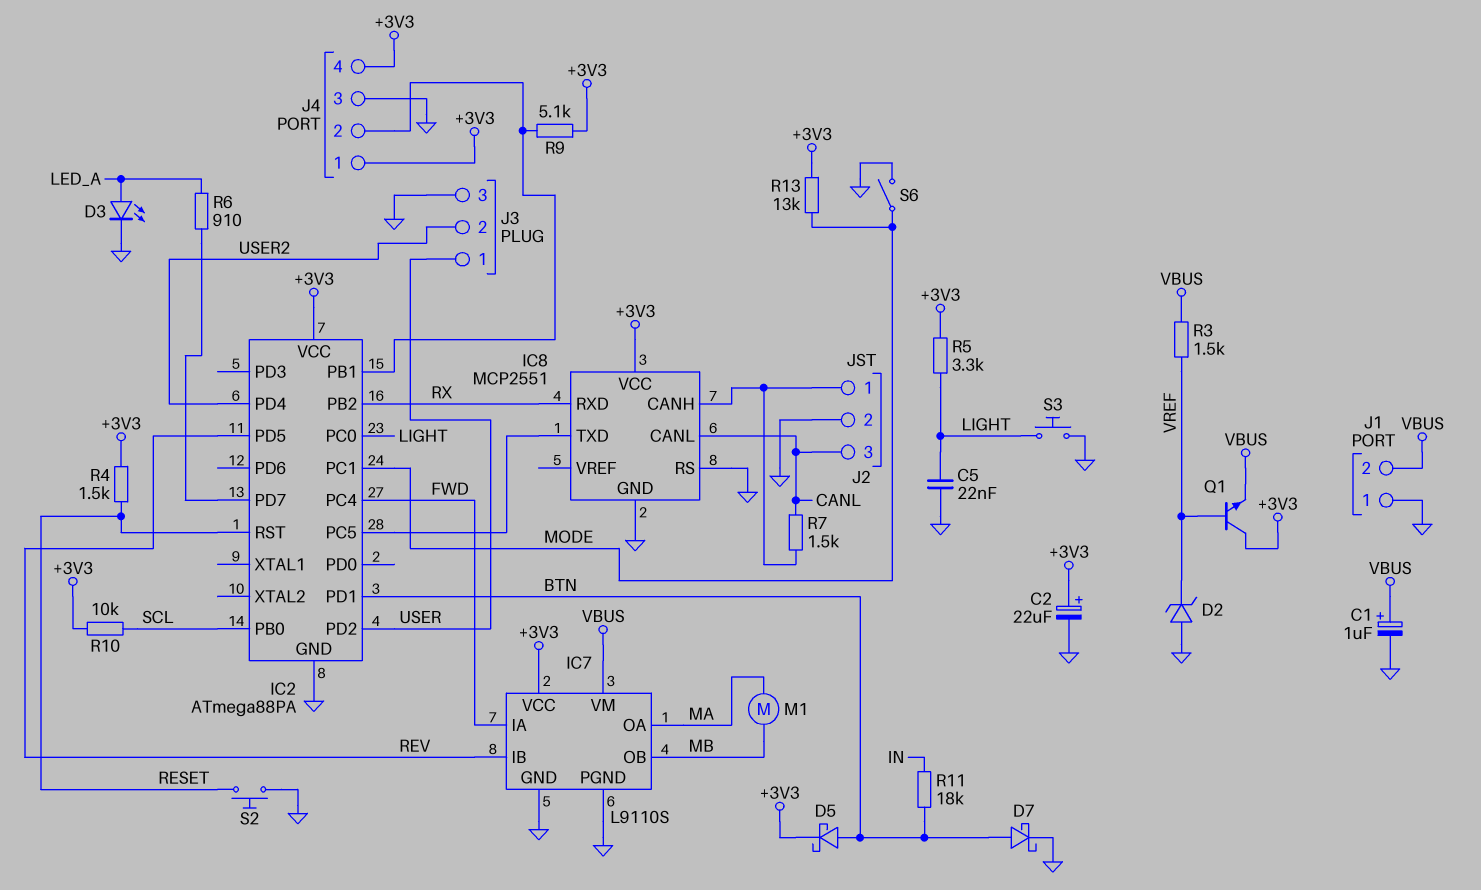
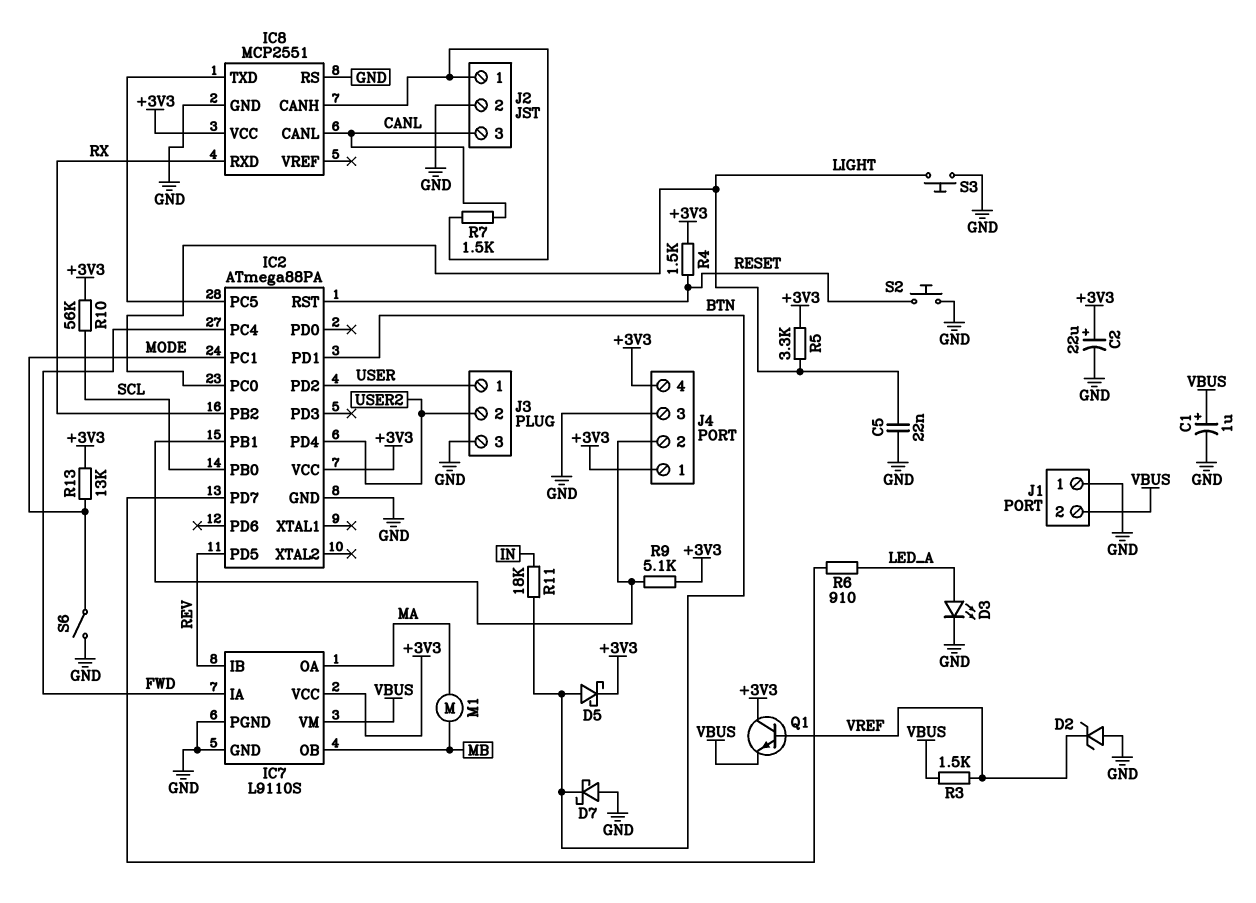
D7: schottky (A BTN, K GND) -> schottky (A GND, K BTN)
R10: 10k (+3V3, SCL) -> 56k (+3V3, SCL)

